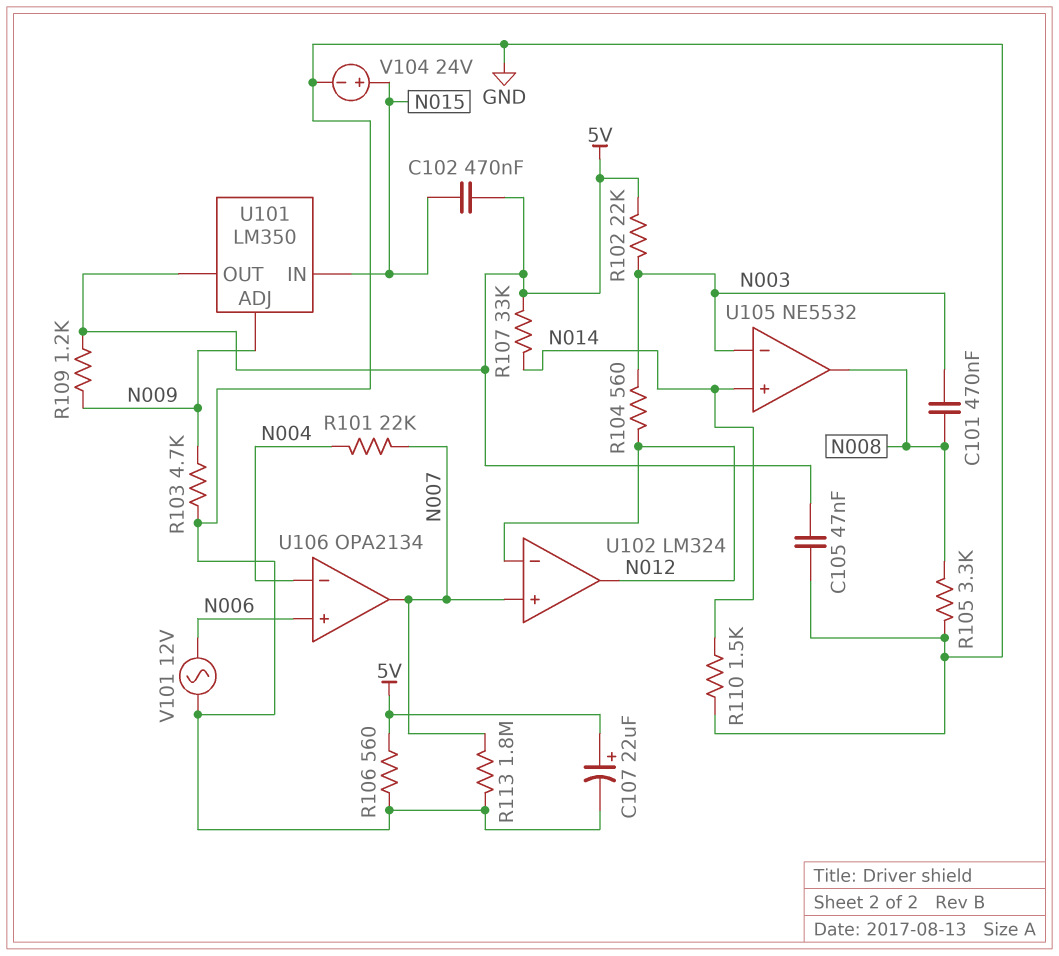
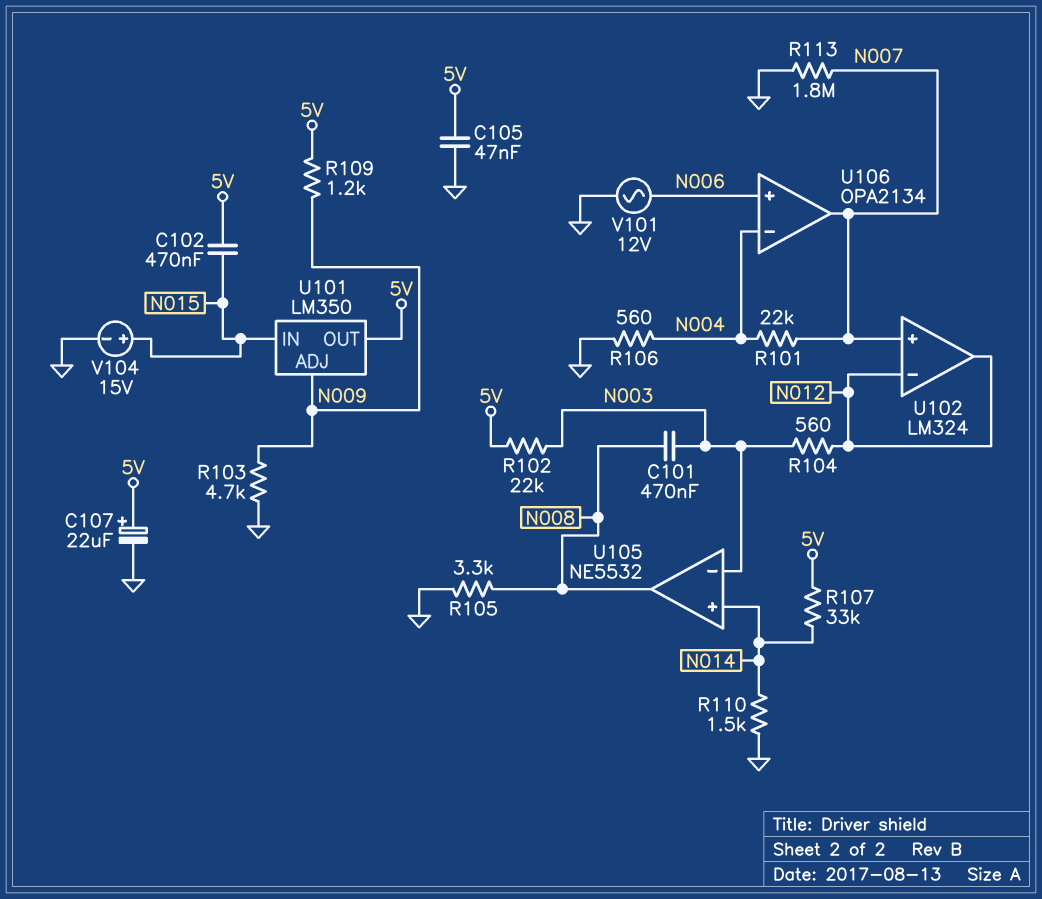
R106: 560 (5V, GND) -> 560 (GND, N004)
V104: 24V (plus N015, minus GND) -> 15V (plus N015, minus GND)

